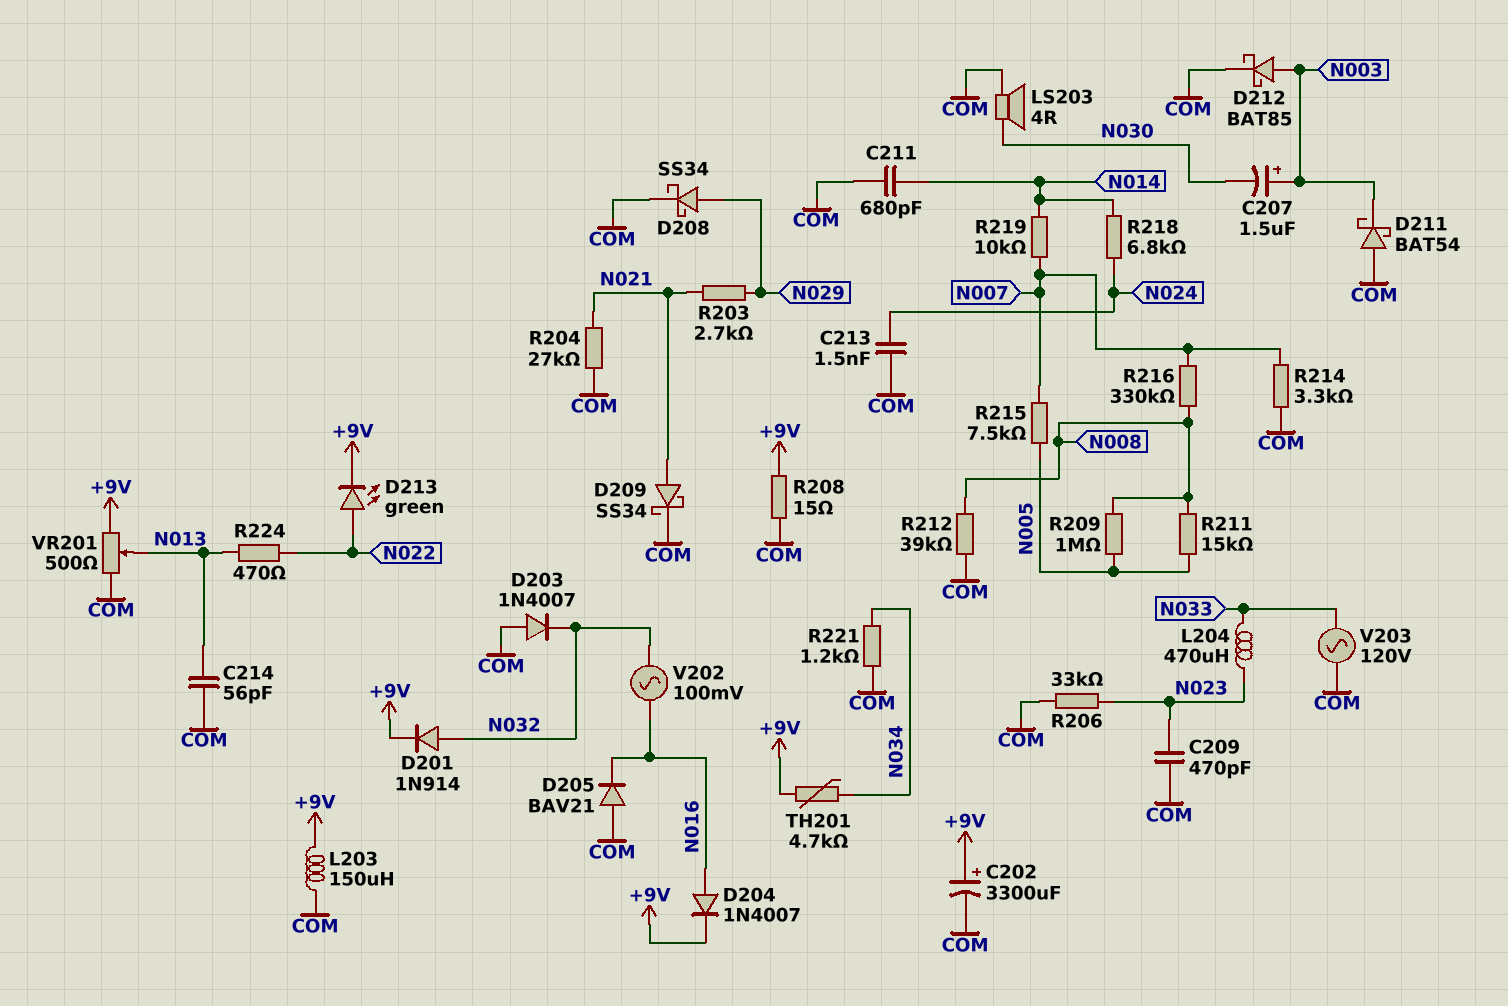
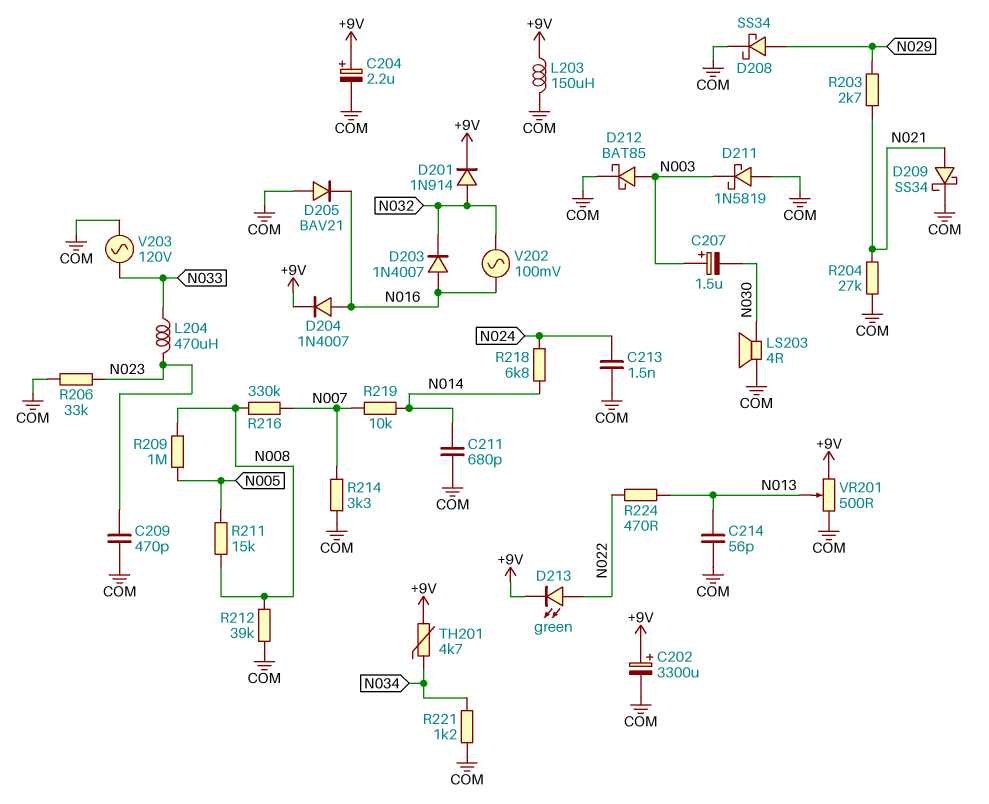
C204: none -> 2.2uF (plus +9V, minus COM)
D203: diode 1N4007 (A COM, K N032) -> diode 1N4007 (A N016, K N032)
D211: schottky BAT54 (A COM, K N003) -> schottky 1N5819 (A COM, K N003)
R208: 15 (+9V, COM) -> none
R215: 7.5k (N005, N007) -> none

